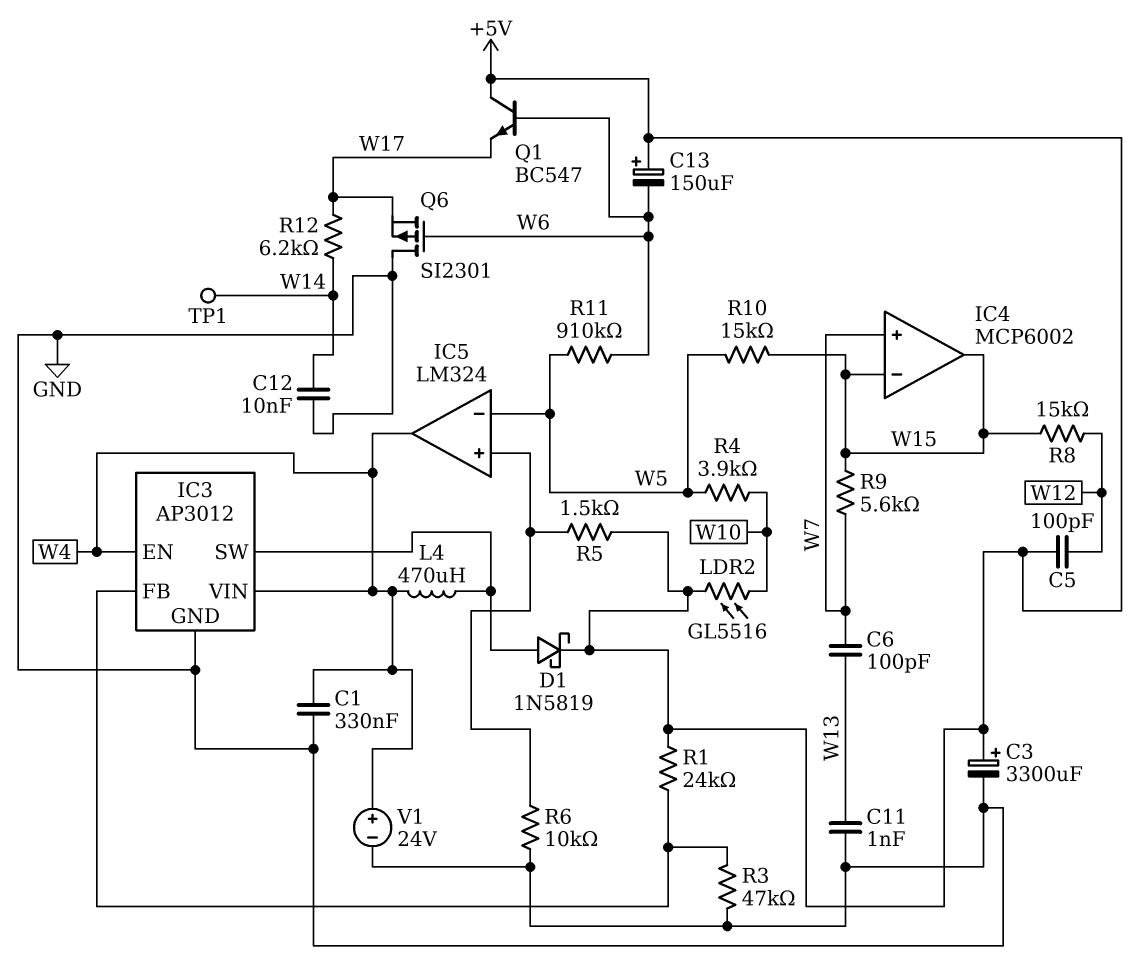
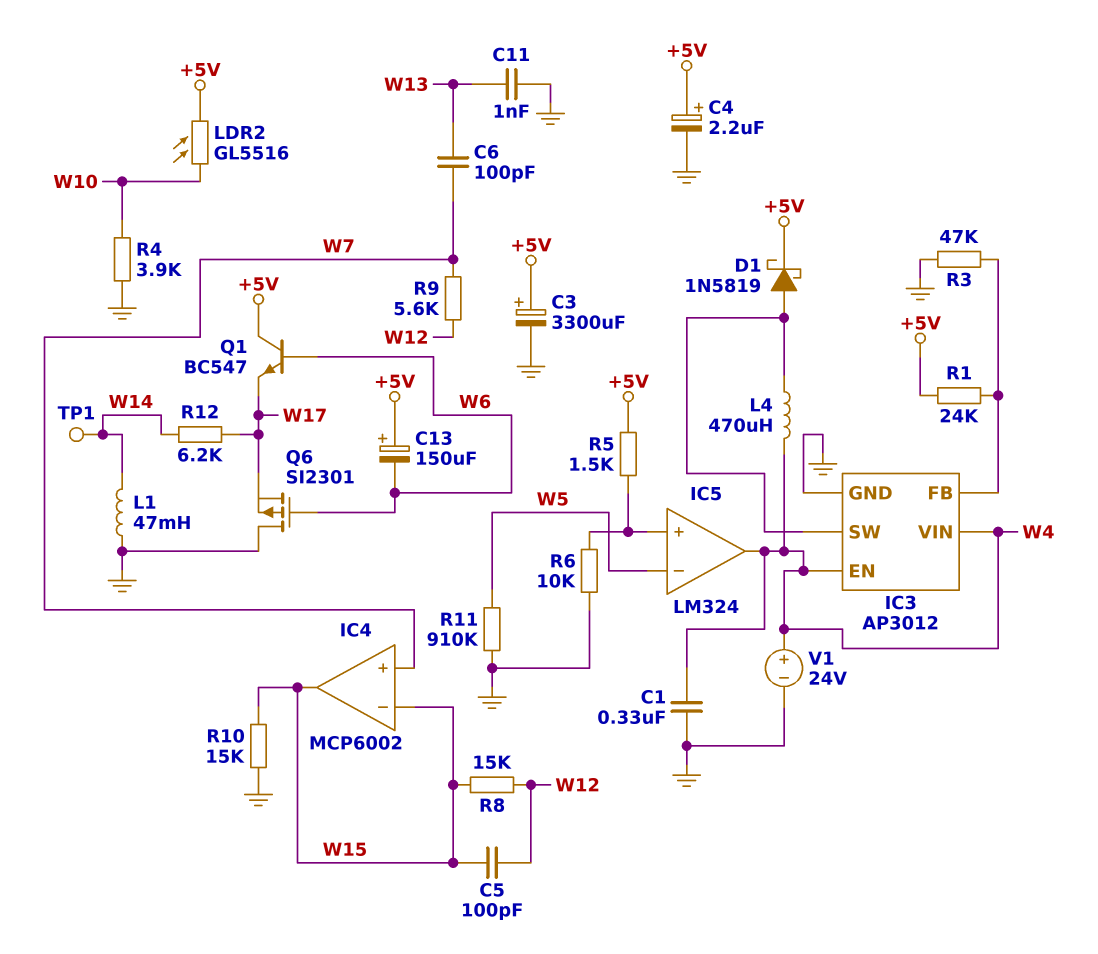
C4: none -> 2.2uF (plus +5V, minus GND)
C5: 100pF (+5V, W12) -> 100pF (W12, W15)
C12: 10nF (GND, W14) -> none
L1: none -> 47mH (GND, W14)
R4: 3.9k (W5, W10) -> 3.9k (GND, W10)
R9: 5.6k (W7, W15) -> 5.6k (W7, W12)
R10: 15k (W5, W15) -> 15k (GND, W15)
R11: 910k (W5, W6) -> 910k (GND, W5)

